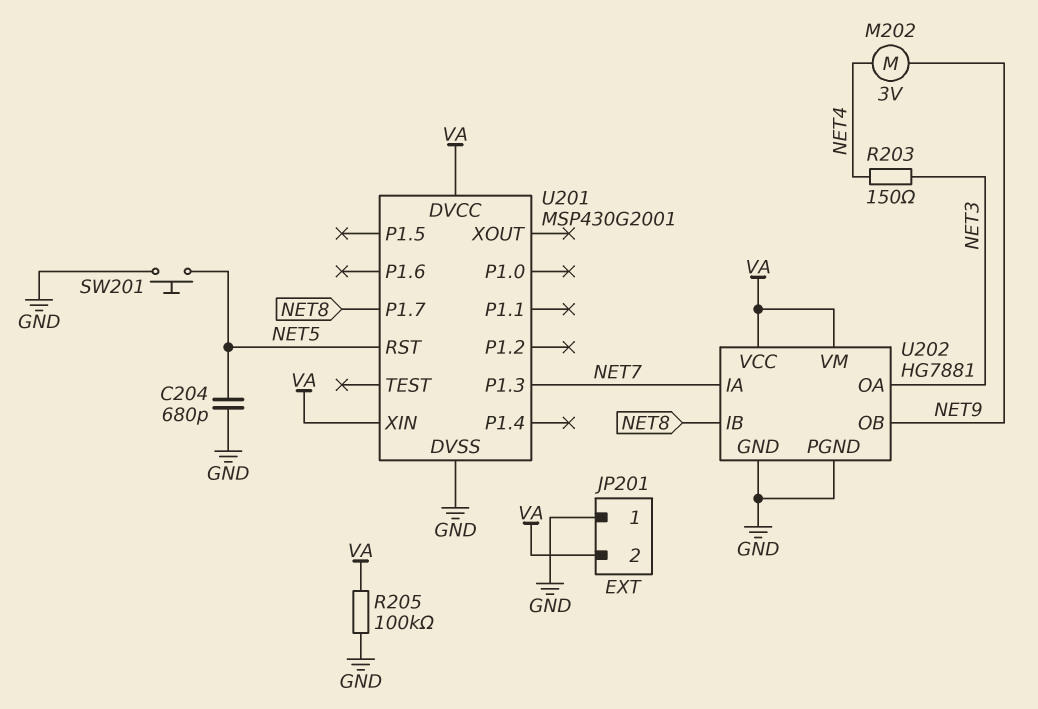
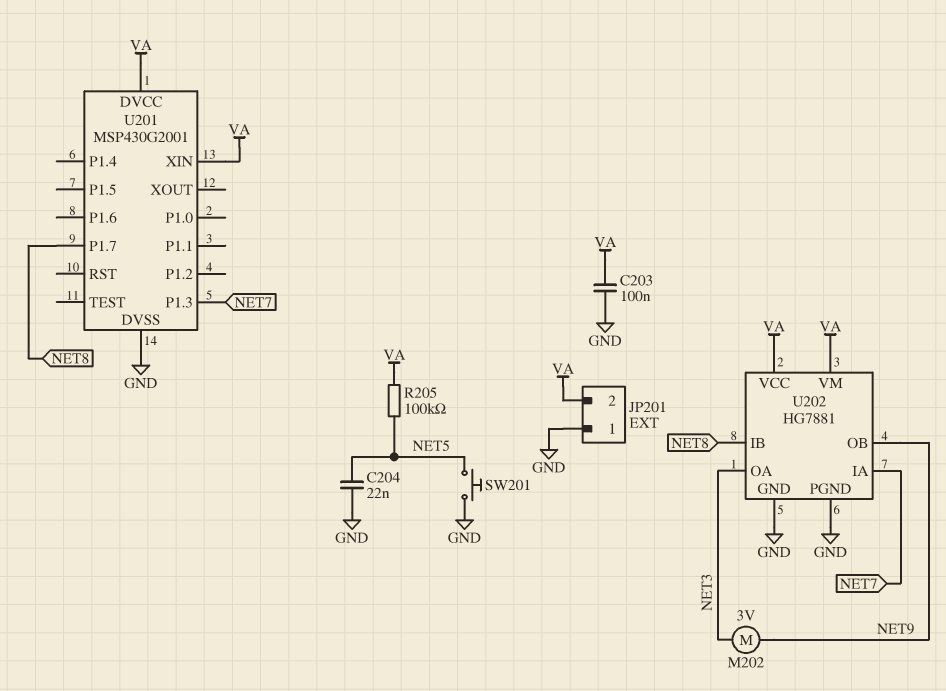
C203: none -> 100nF (GND, VA)
C204: 680pF (GND, NET5) -> 22nF (GND, NET5)
M202: motor 3V (NET4, NET9) -> motor 3V (NET3, NET9)
R203: 150 (NET3, NET4) -> none
R205: 100k (GND, VA) -> 100k (NET5, VA)
U201 pin RST: NET5 -> none

